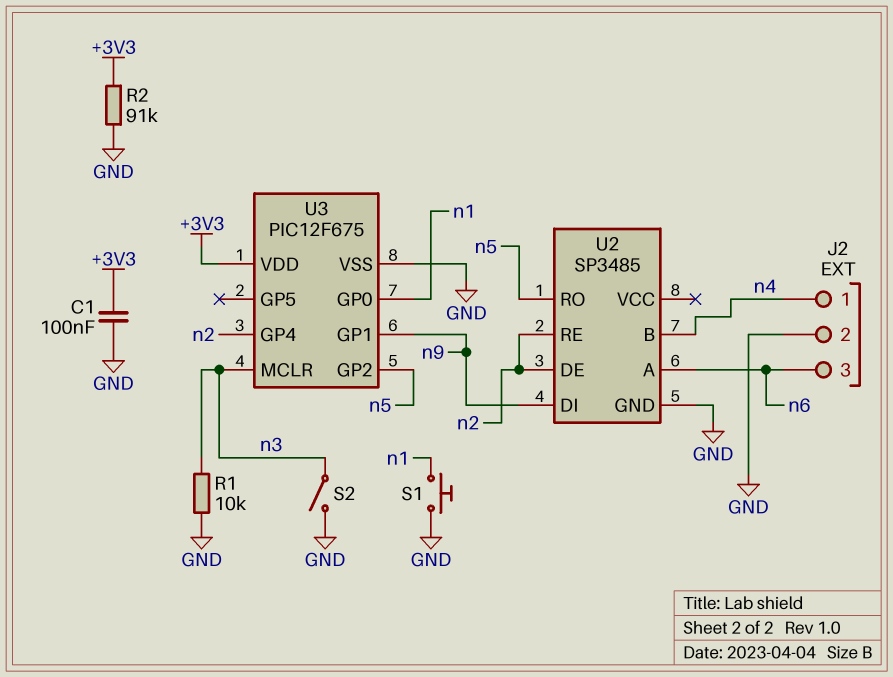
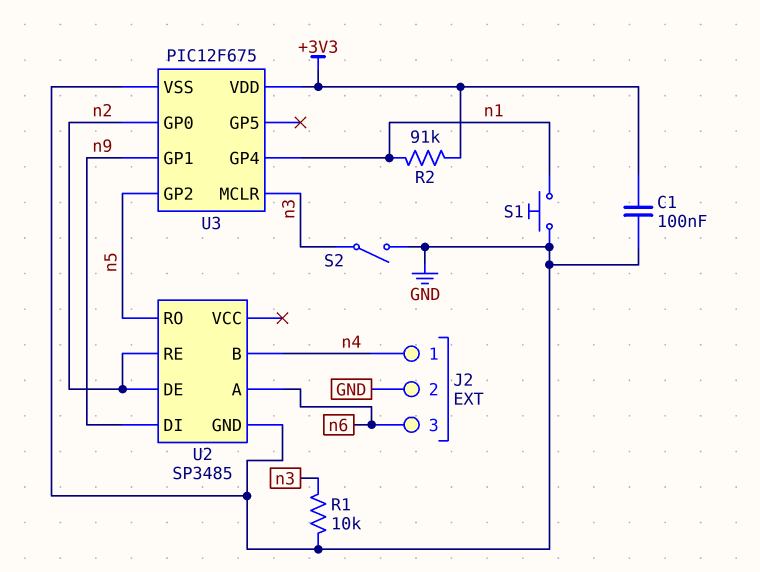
R2: 91k (+3V3, GND) -> 91k (+3V3, n1)
U3 pin GP0: n1 -> n2
U3 pin GP4: n2 -> n1

